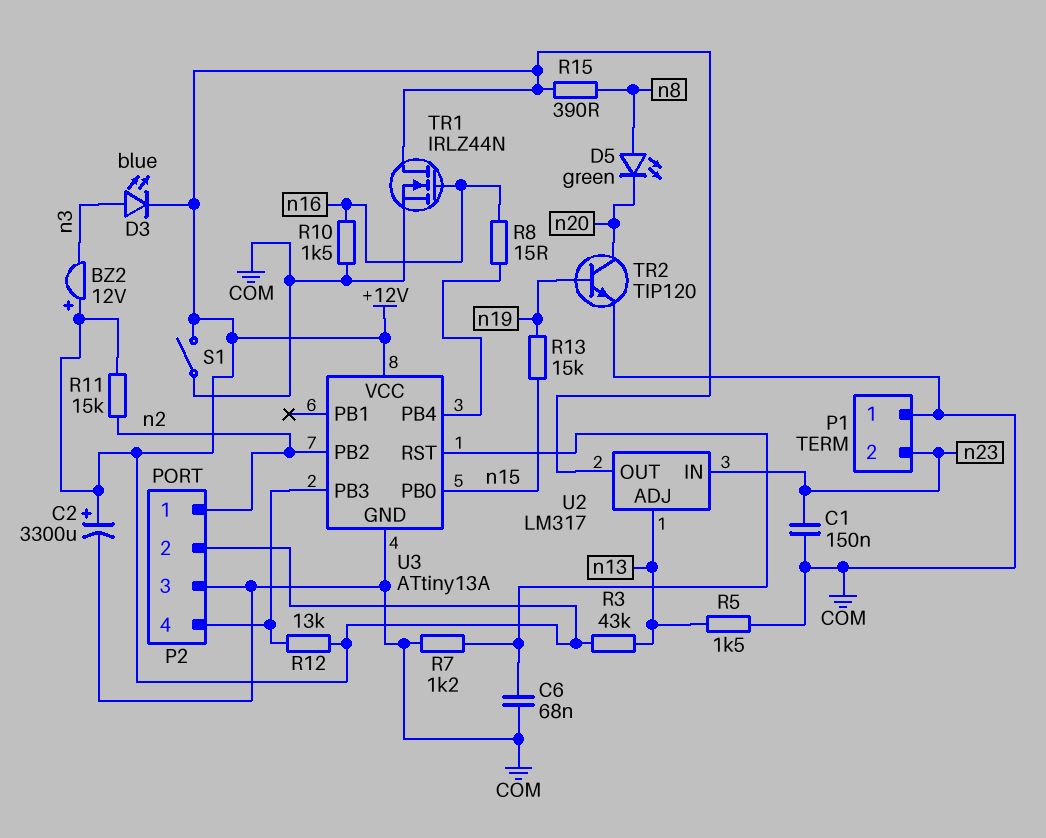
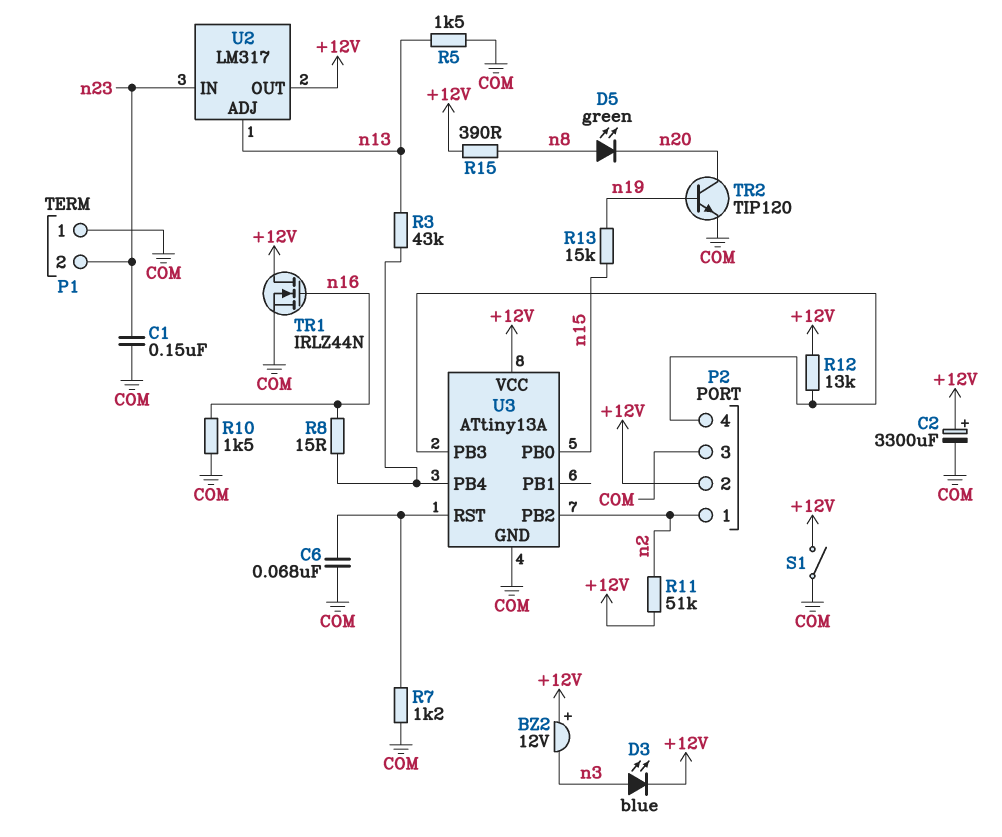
R3: 43k (+12V, n13) -> 43k (U3/PB4, n13)
R11: 15k (+12V, n2) -> 51k (+12V, n2)

